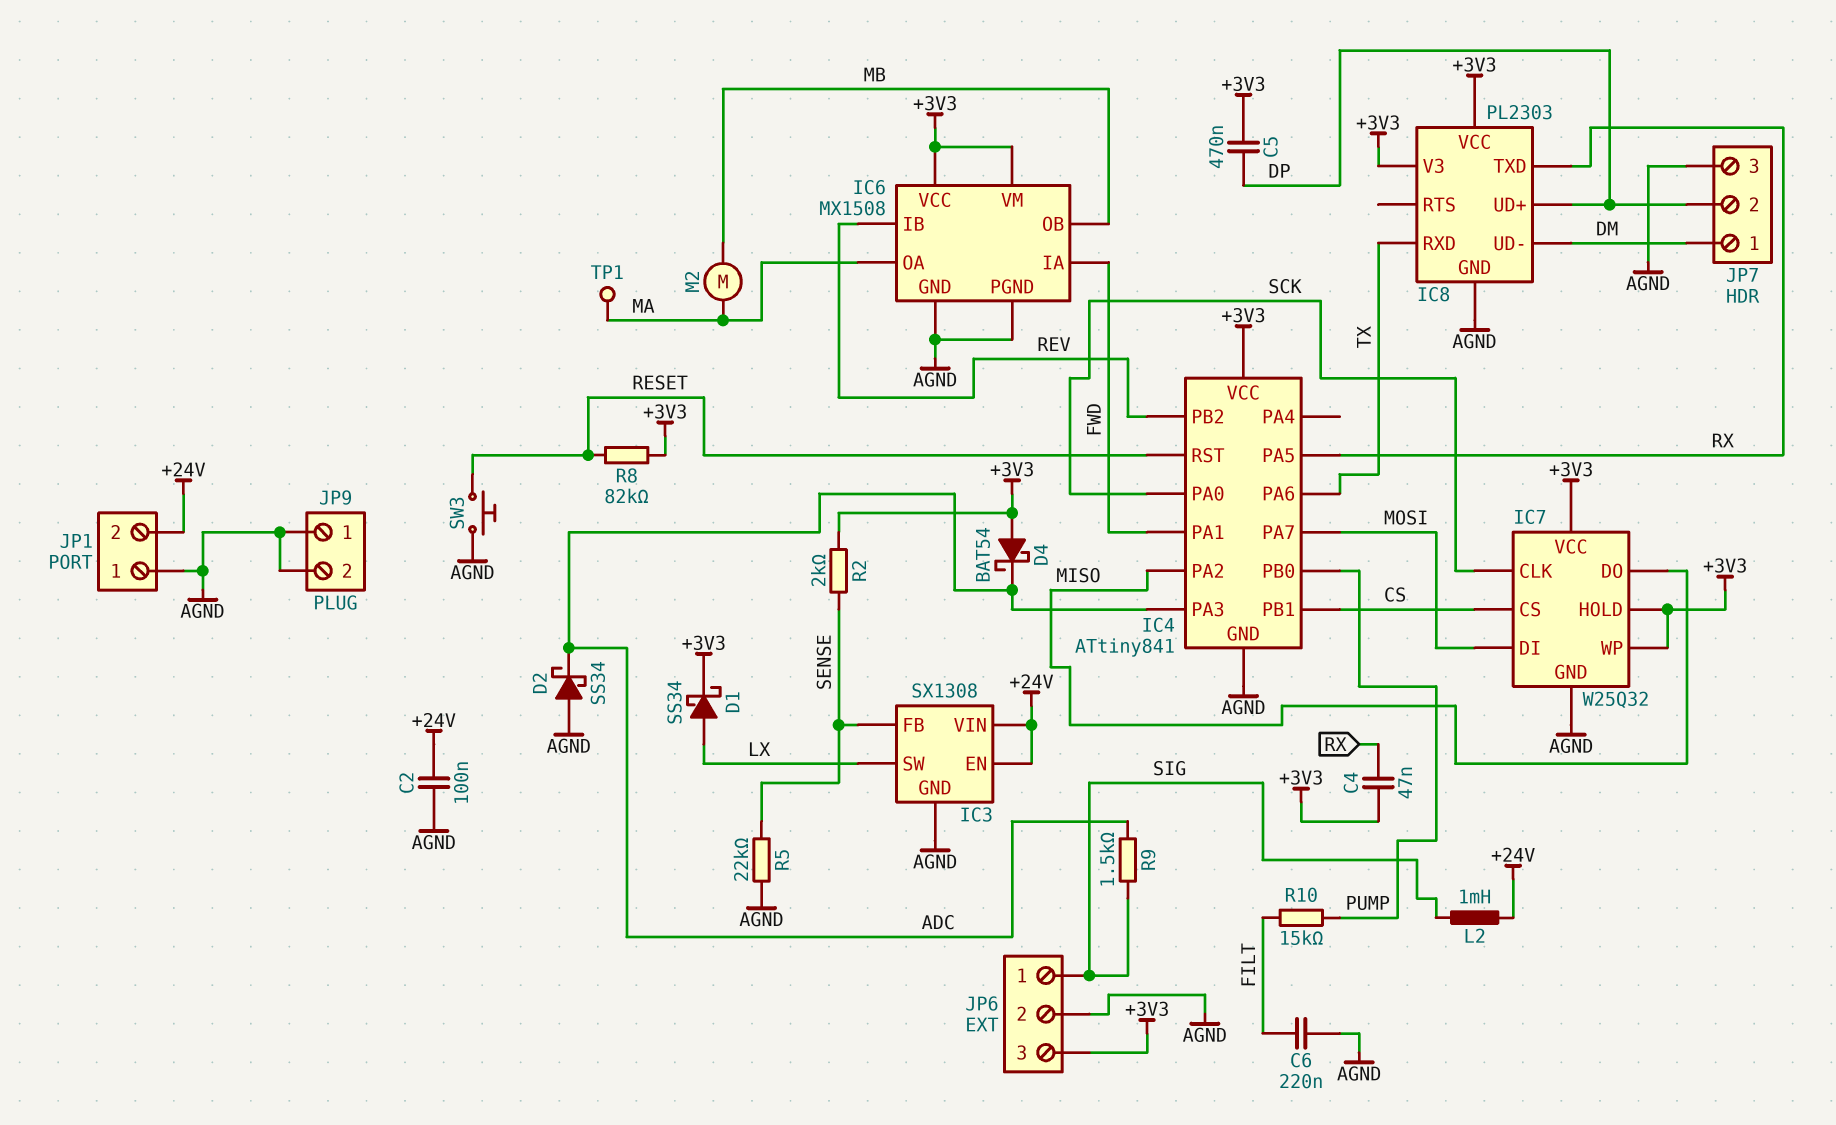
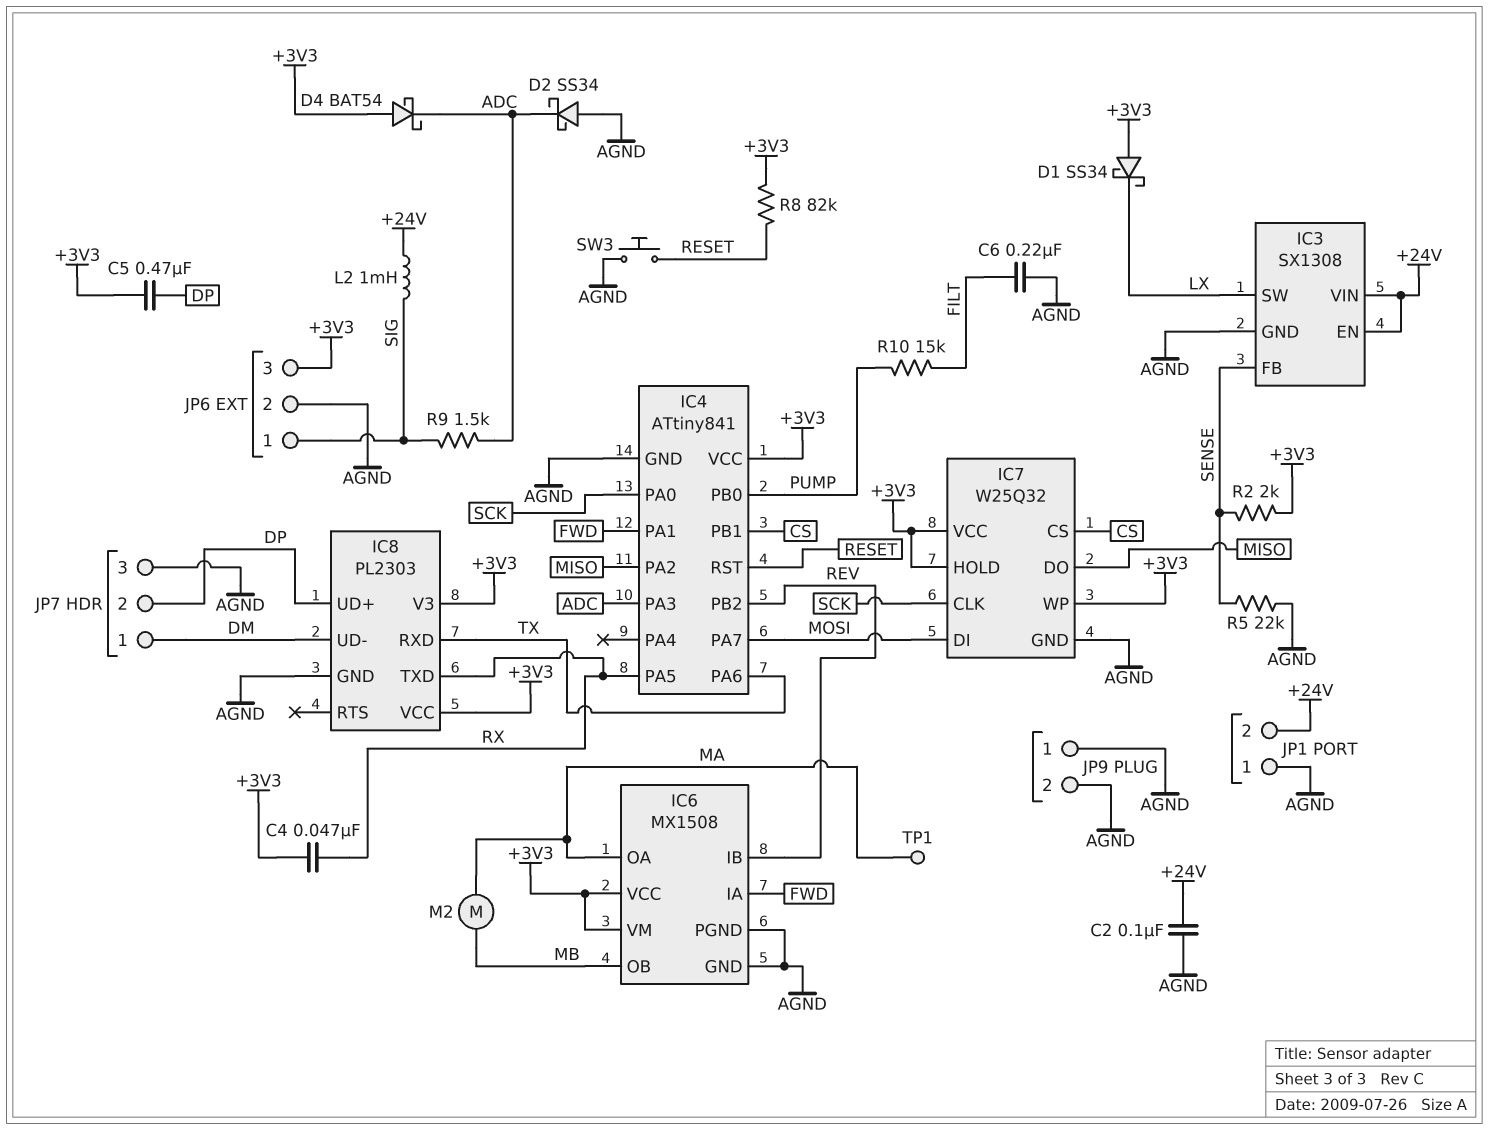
D1: schottky SS34 (A LX, K +3V3) -> schottky SS34 (A +3V3, K LX)

